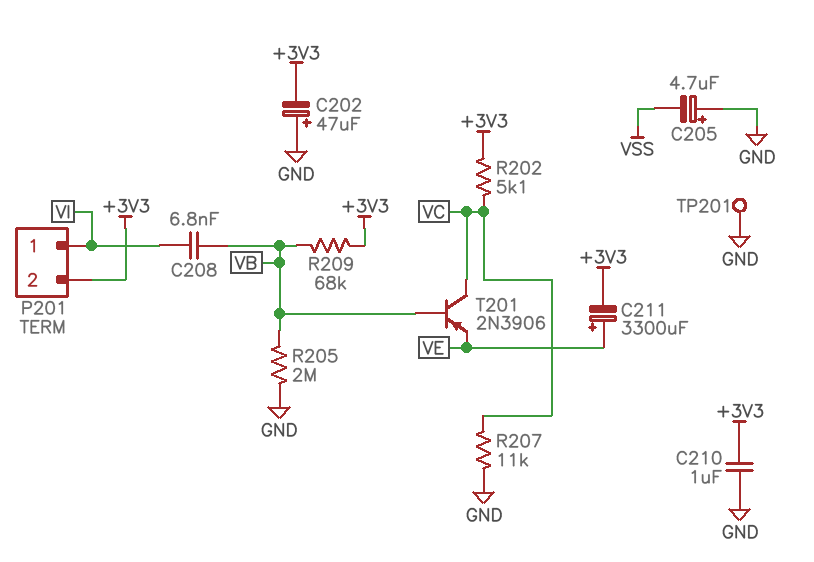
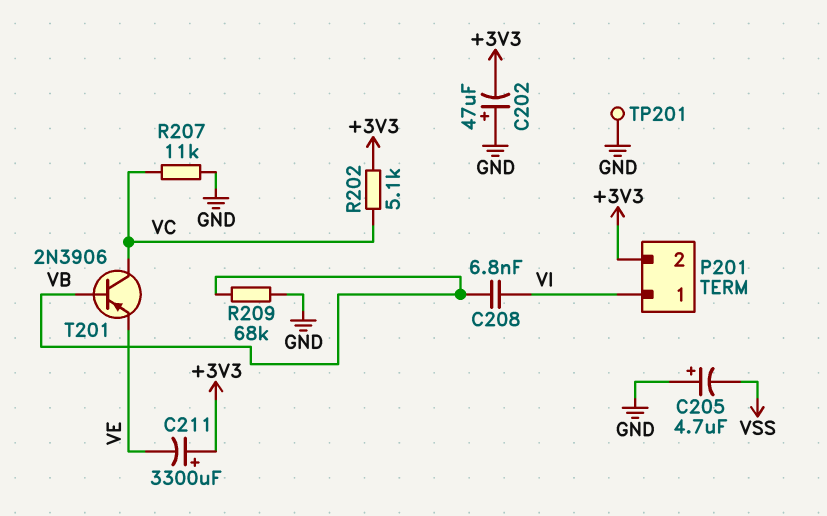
C210: 1uF (+3V3, GND) -> none
C211: 3300uF (plus VE, minus +3V3) -> 3300uF (plus +3V3, minus VE)
R205: 2M (GND, VB) -> none
R209: 68k (+3V3, VB) -> 68k (GND, VB)

